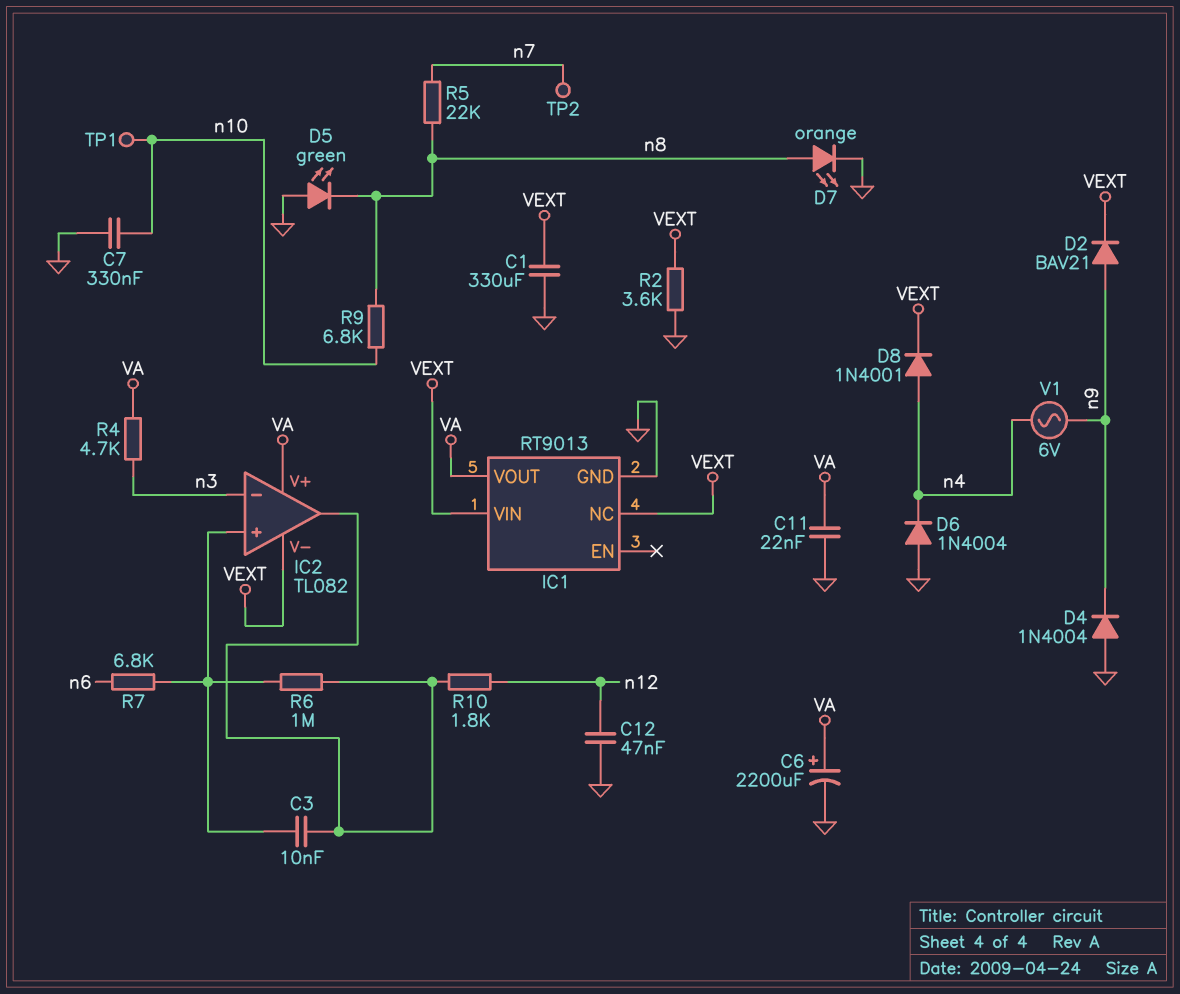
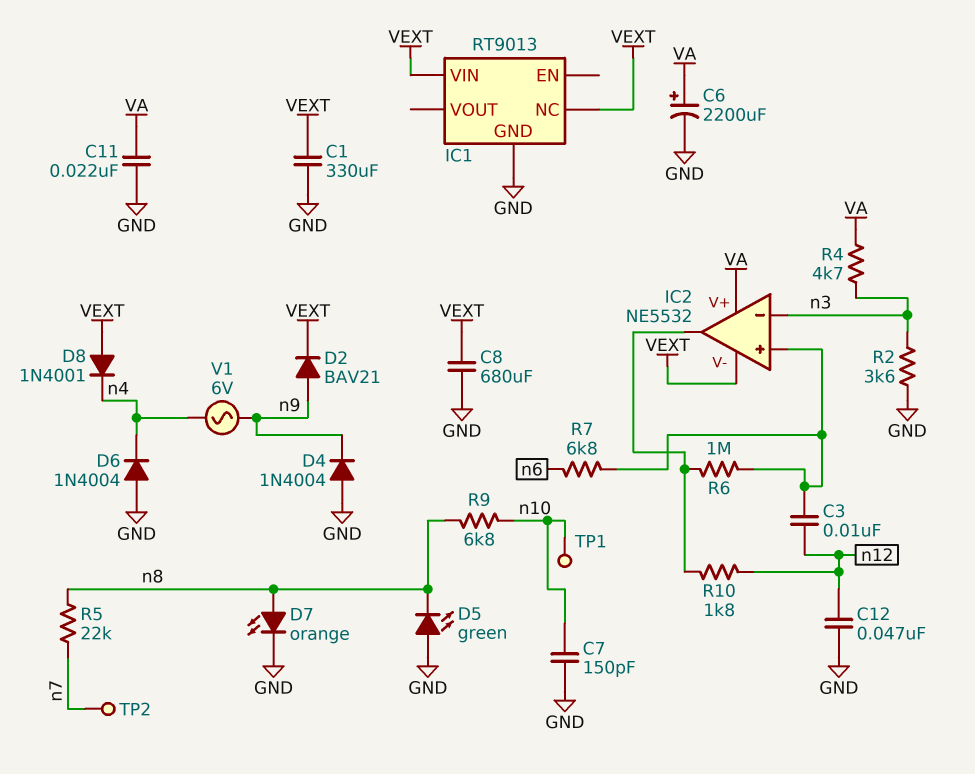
C3: 10nF (IC2/in+, IC2/out) -> 10nF (IC2/in+, n12)
C7: 330nF (GND, n10) -> 150pF (GND, n10)
C8: none -> 680uF (GND, VEXT)
D8: diode 1N4001 (A n4, K VEXT) -> diode 1N4001 (A VEXT, K n4)
IC1 pin VOUT: VA -> none
IC2: TL082 -> NE5532
R2: 3.6k (GND, VEXT) -> 3.6k (GND, n3)

